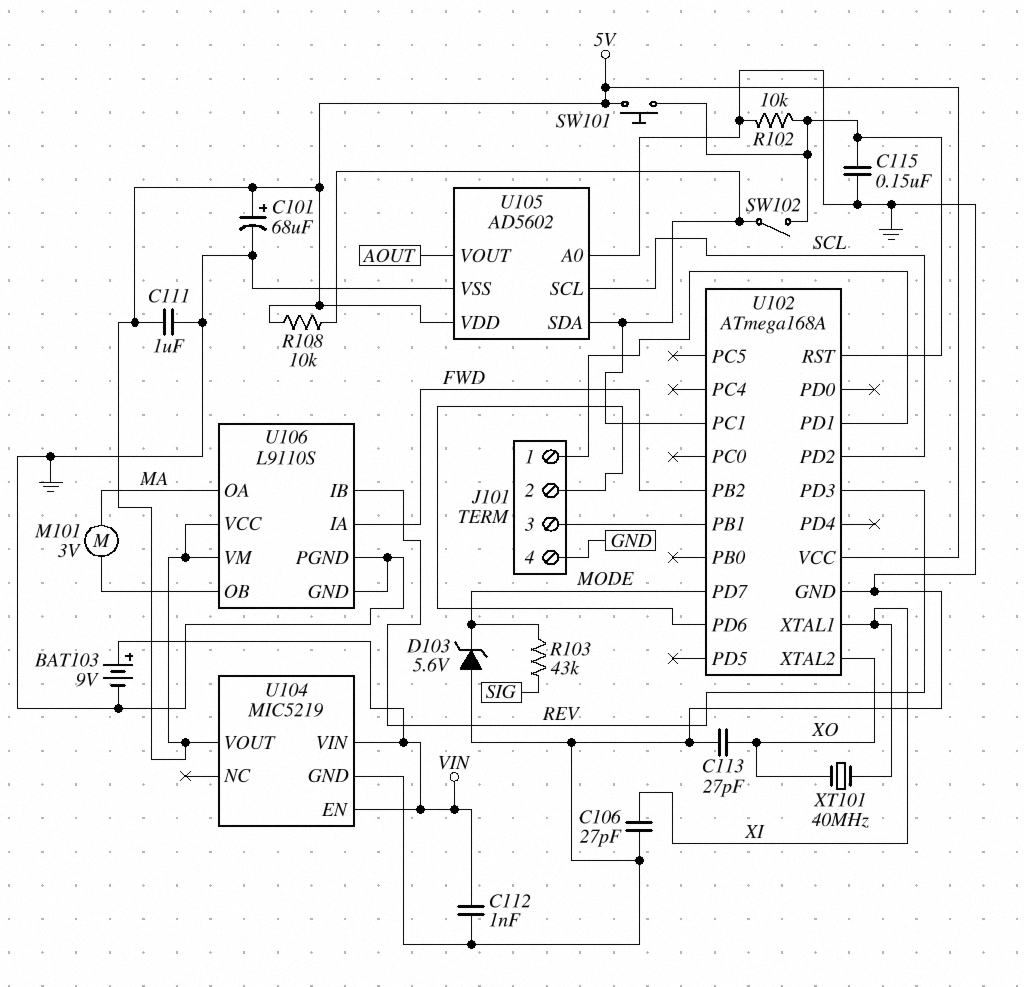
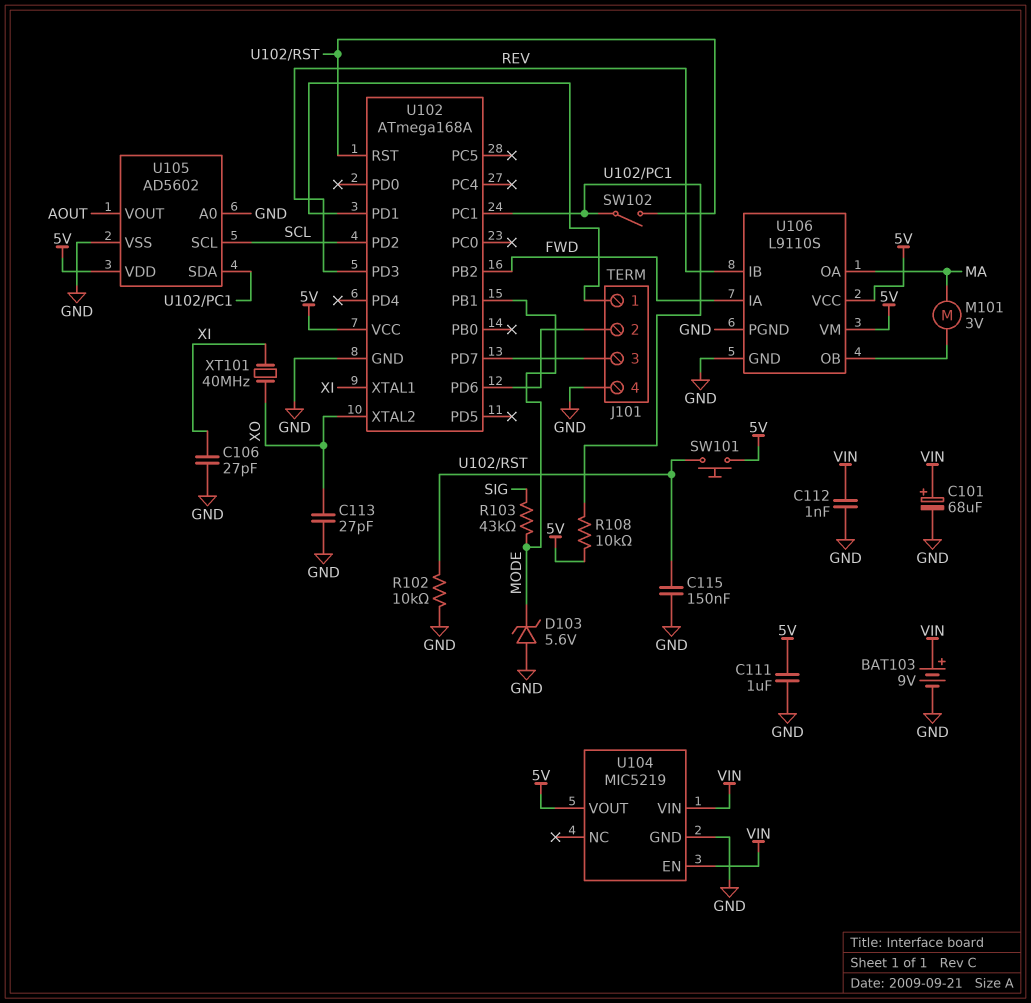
C101: 68uF (plus 5V, minus GND) -> 68uF (plus VIN, minus GND)
U102 pin PB1: J101/3 -> MODE
U102 pin PD7: MODE -> J101/3

